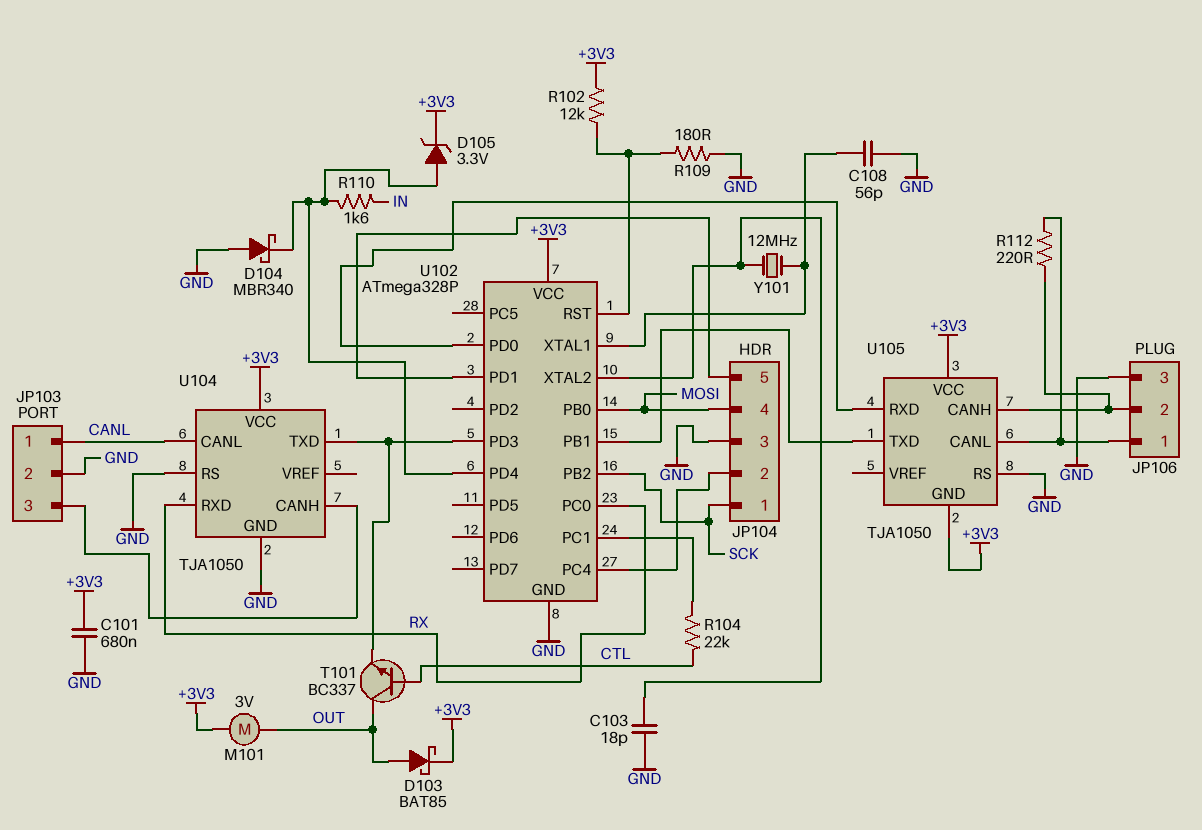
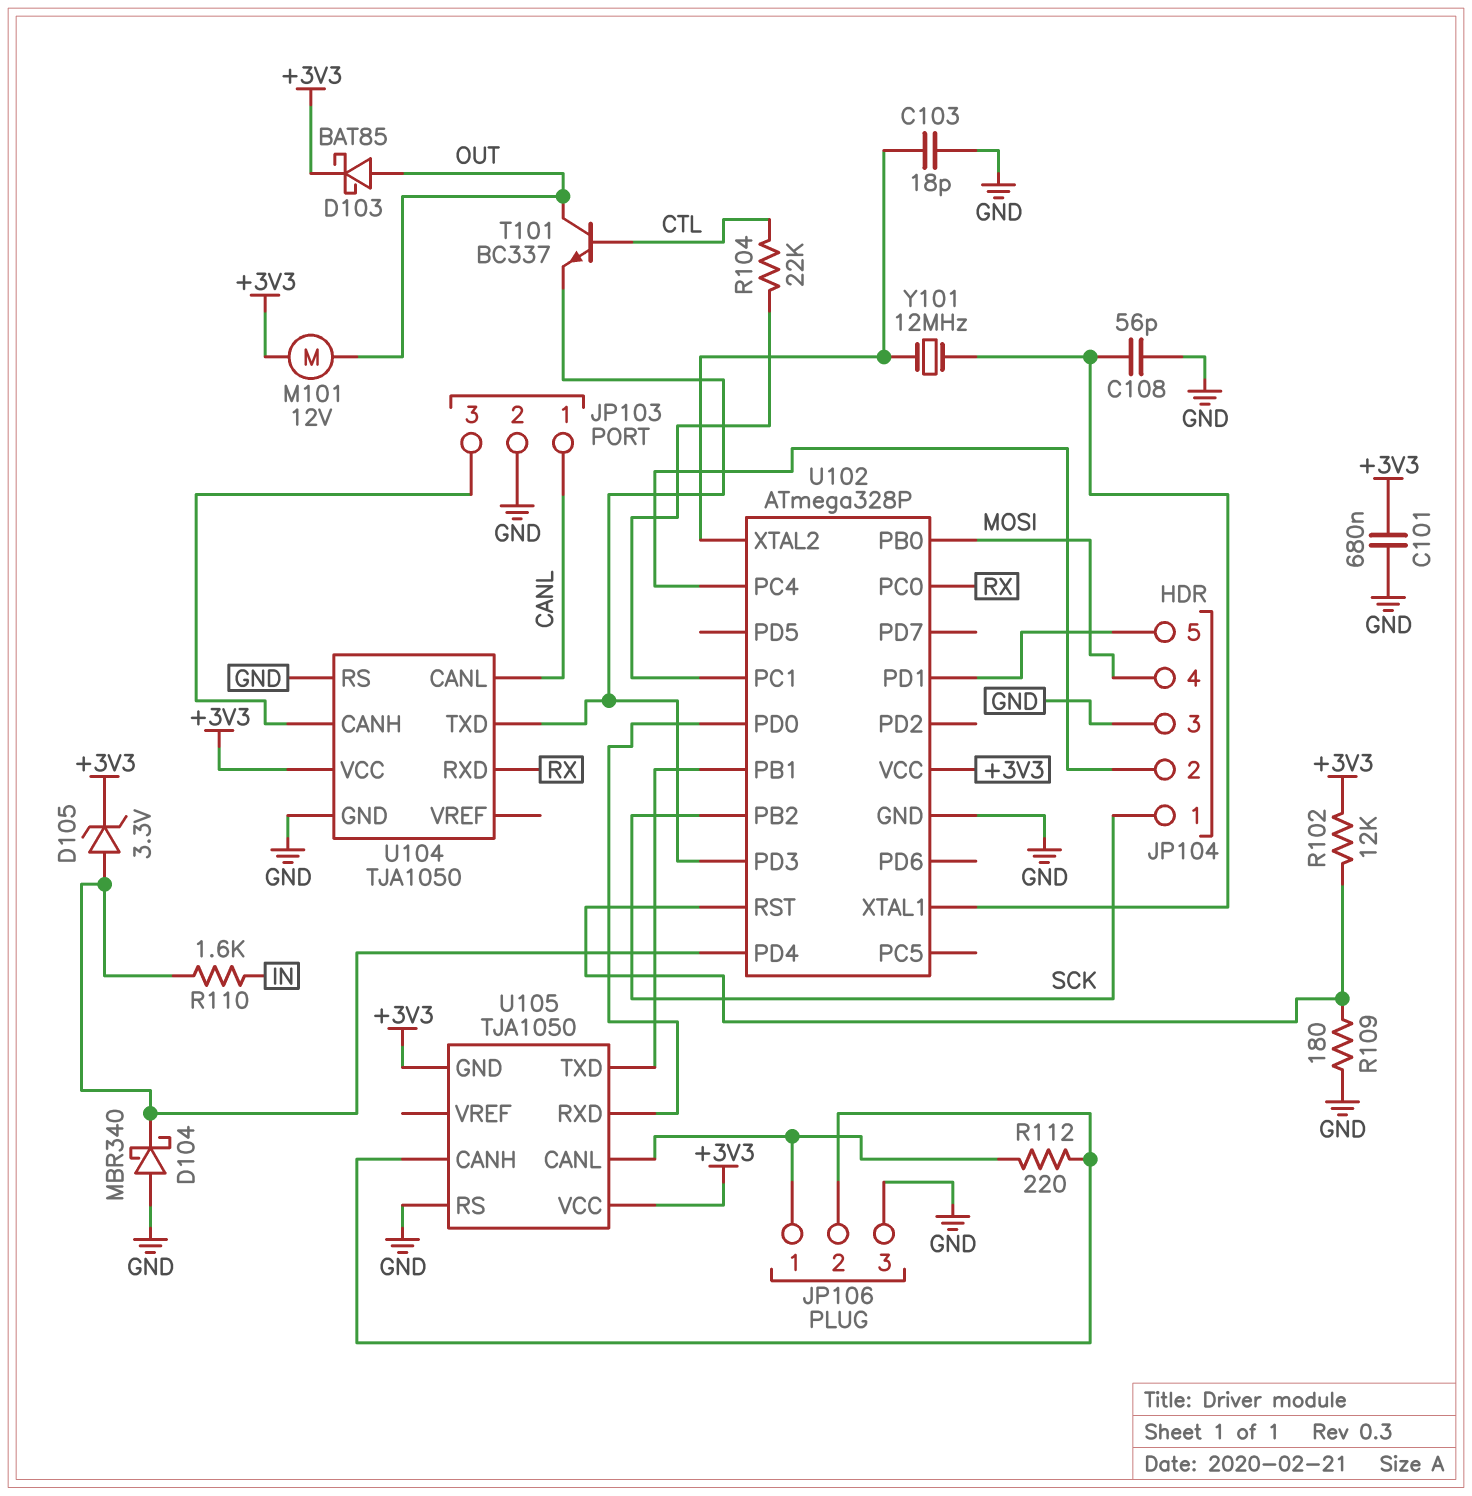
M101: motor 3V (+3V3, OUT) -> motor 12V (+3V3, OUT)

